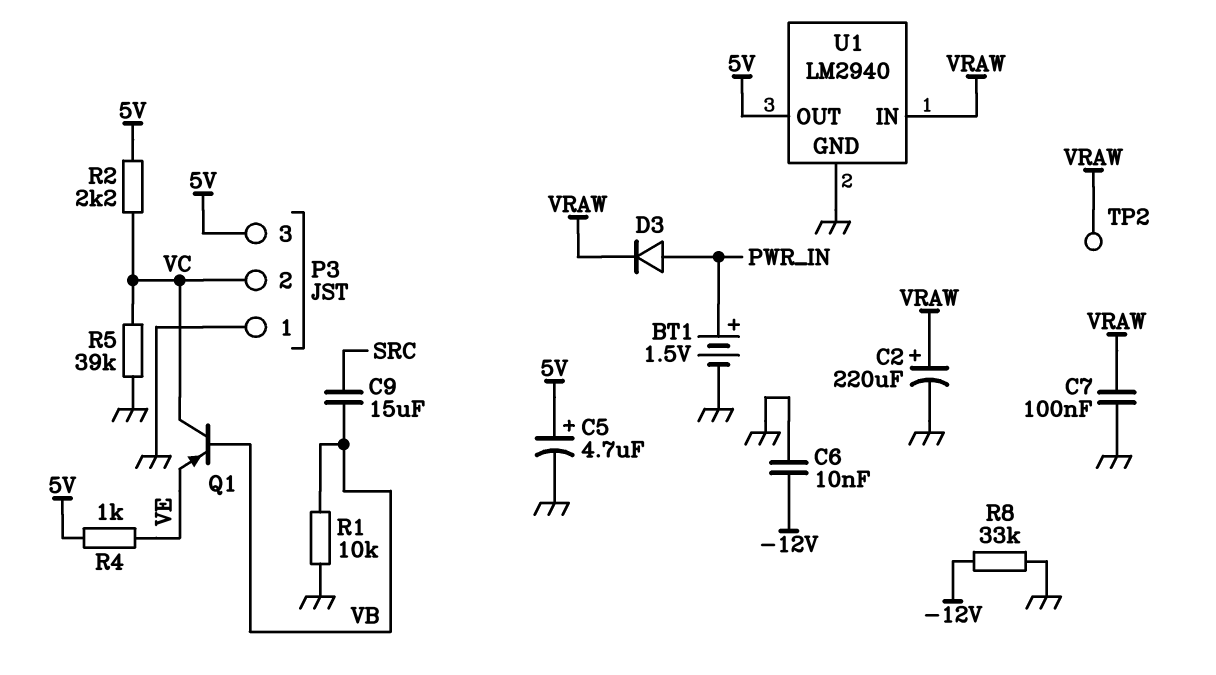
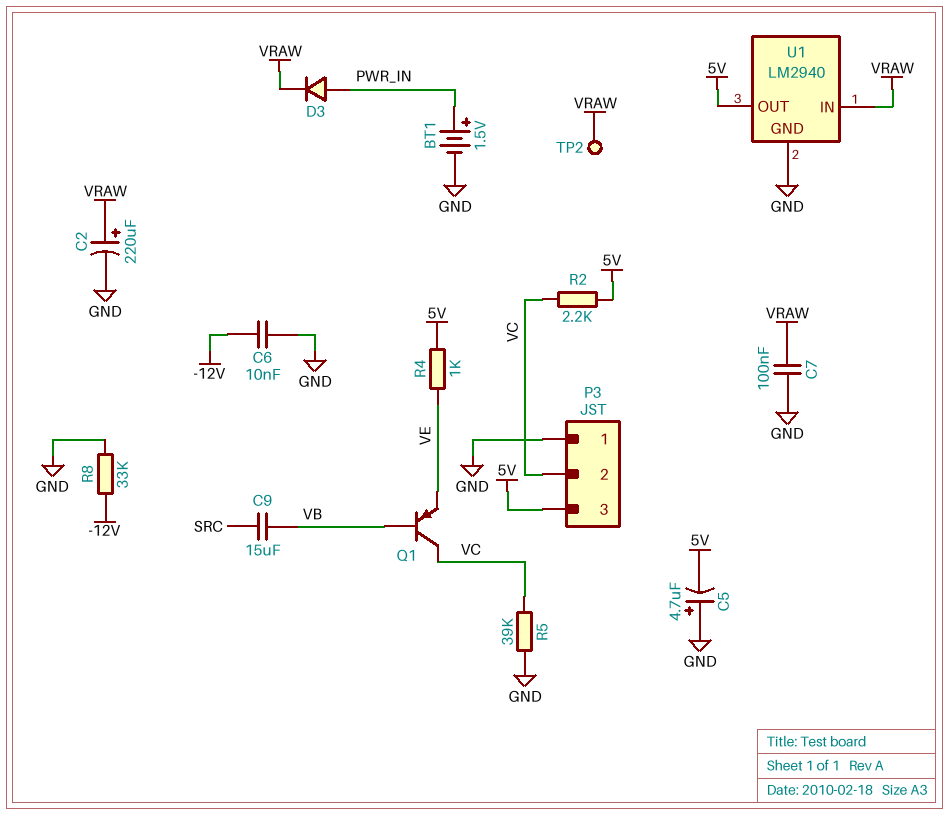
C5: 4.7uF (plus 5V, minus GND) -> 4.7uF (plus GND, minus 5V)
R1: 10k (GND, VB) -> none

